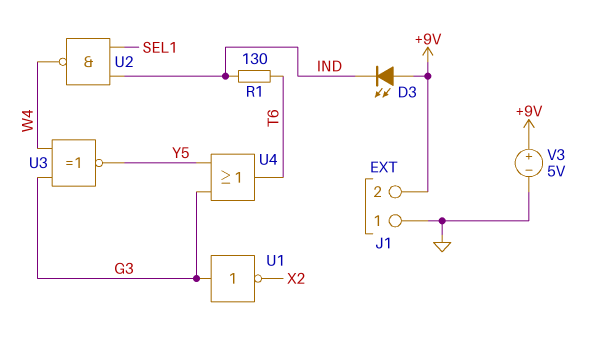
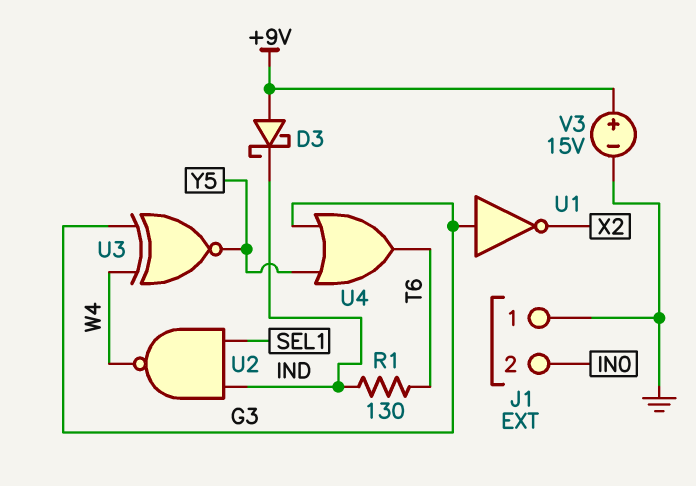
D3: LED (A +9V, K IND) -> schottky (A +9V, K IND)
J1 pin 2: +9V -> IN0
V3: 5V (plus +9V, minus GND) -> 15V (plus +9V, minus GND)

